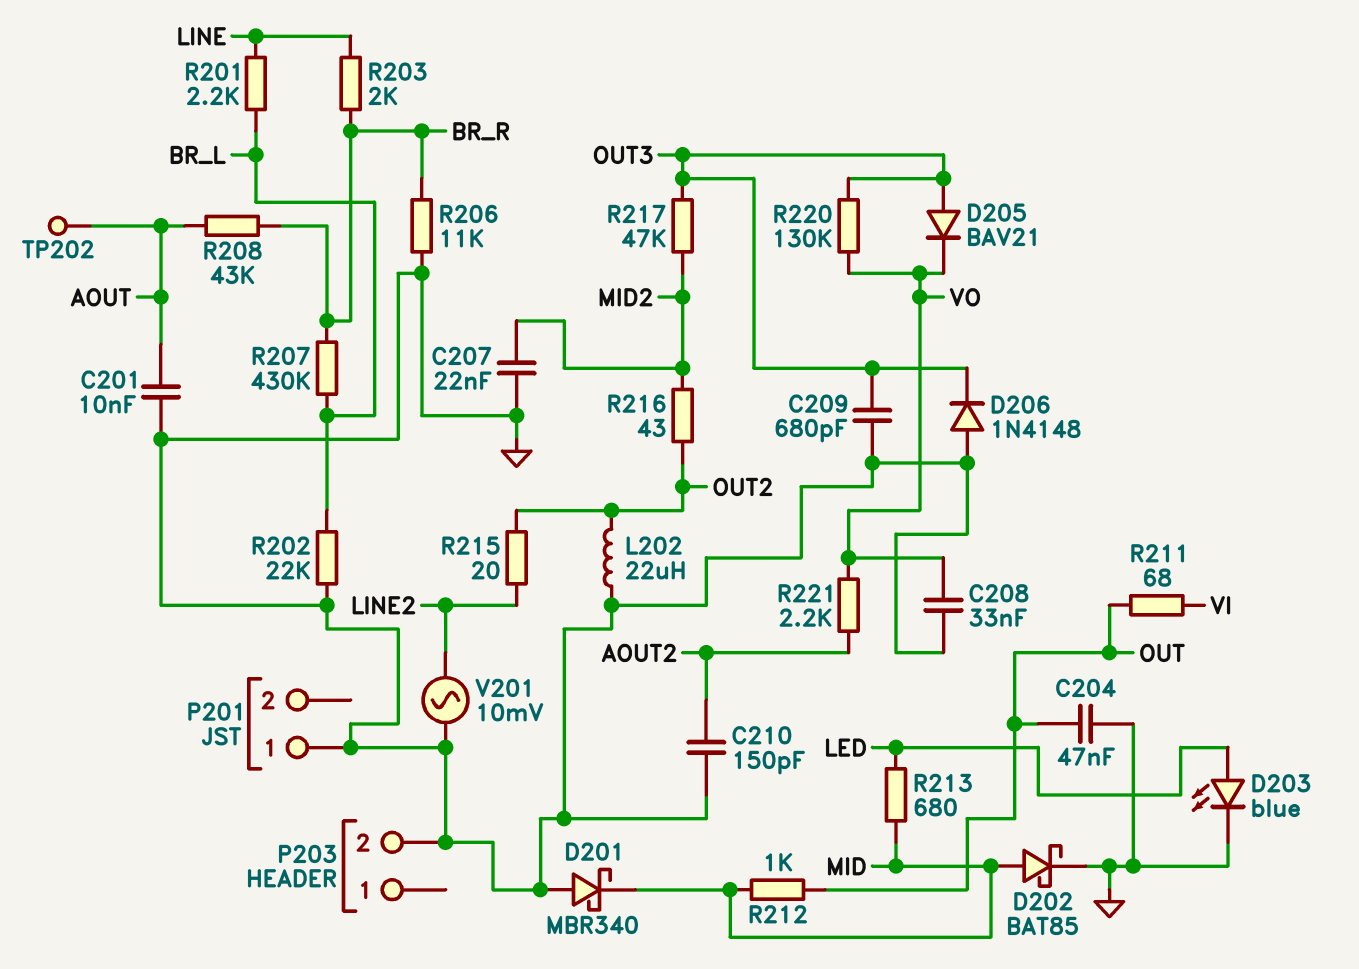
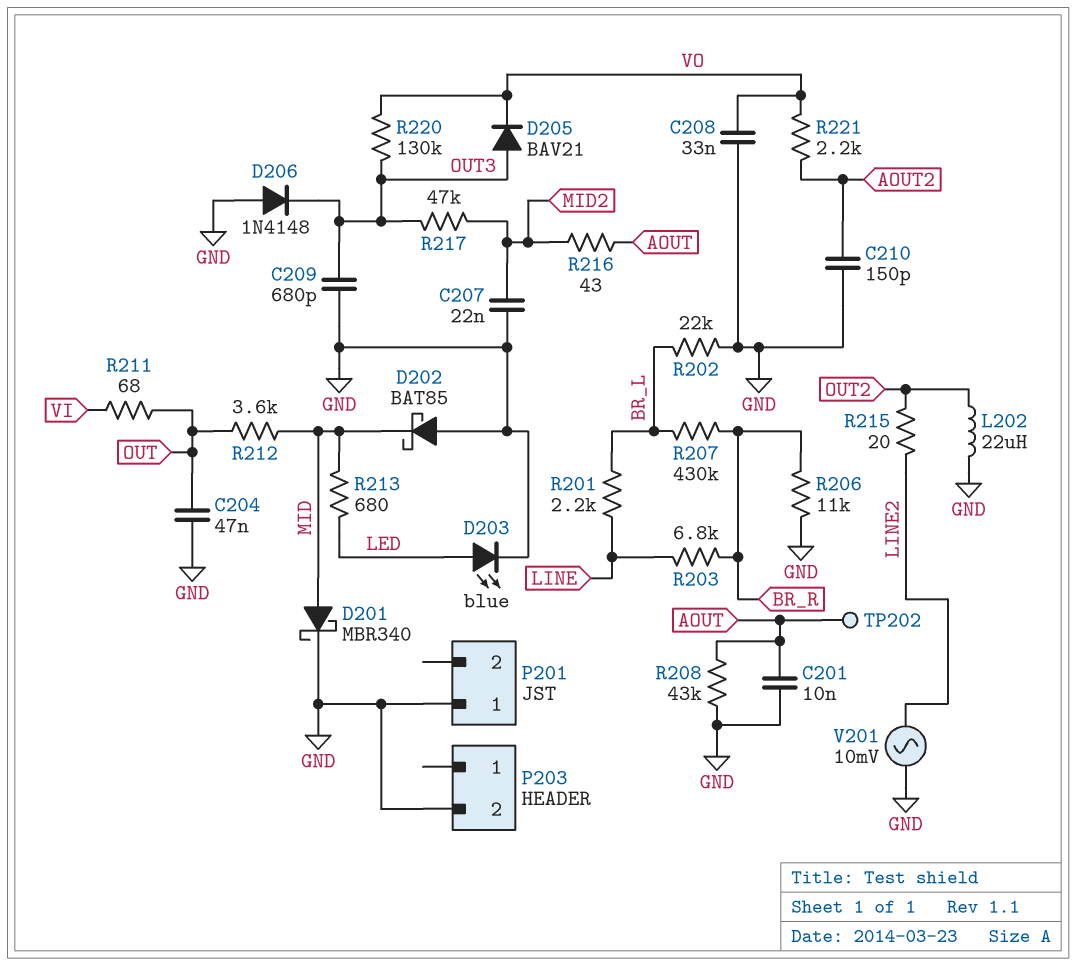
D201: schottky MBR340 (A GND, K MID) -> schottky MBR340 (A MID, K GND)
D202: schottky BAT85 (A MID, K GND) -> schottky BAT85 (A GND, K MID)
R203: 2k (BR_R, LINE) -> 6.8k (BR_R, LINE)
R208: 43k (AOUT, BR_R) -> 43k (AOUT, GND)
R212: 1k (MID, OUT) -> 3.6k (MID, OUT)
R216: 43 (MID2, OUT2) -> 43 (AOUT, MID2)

